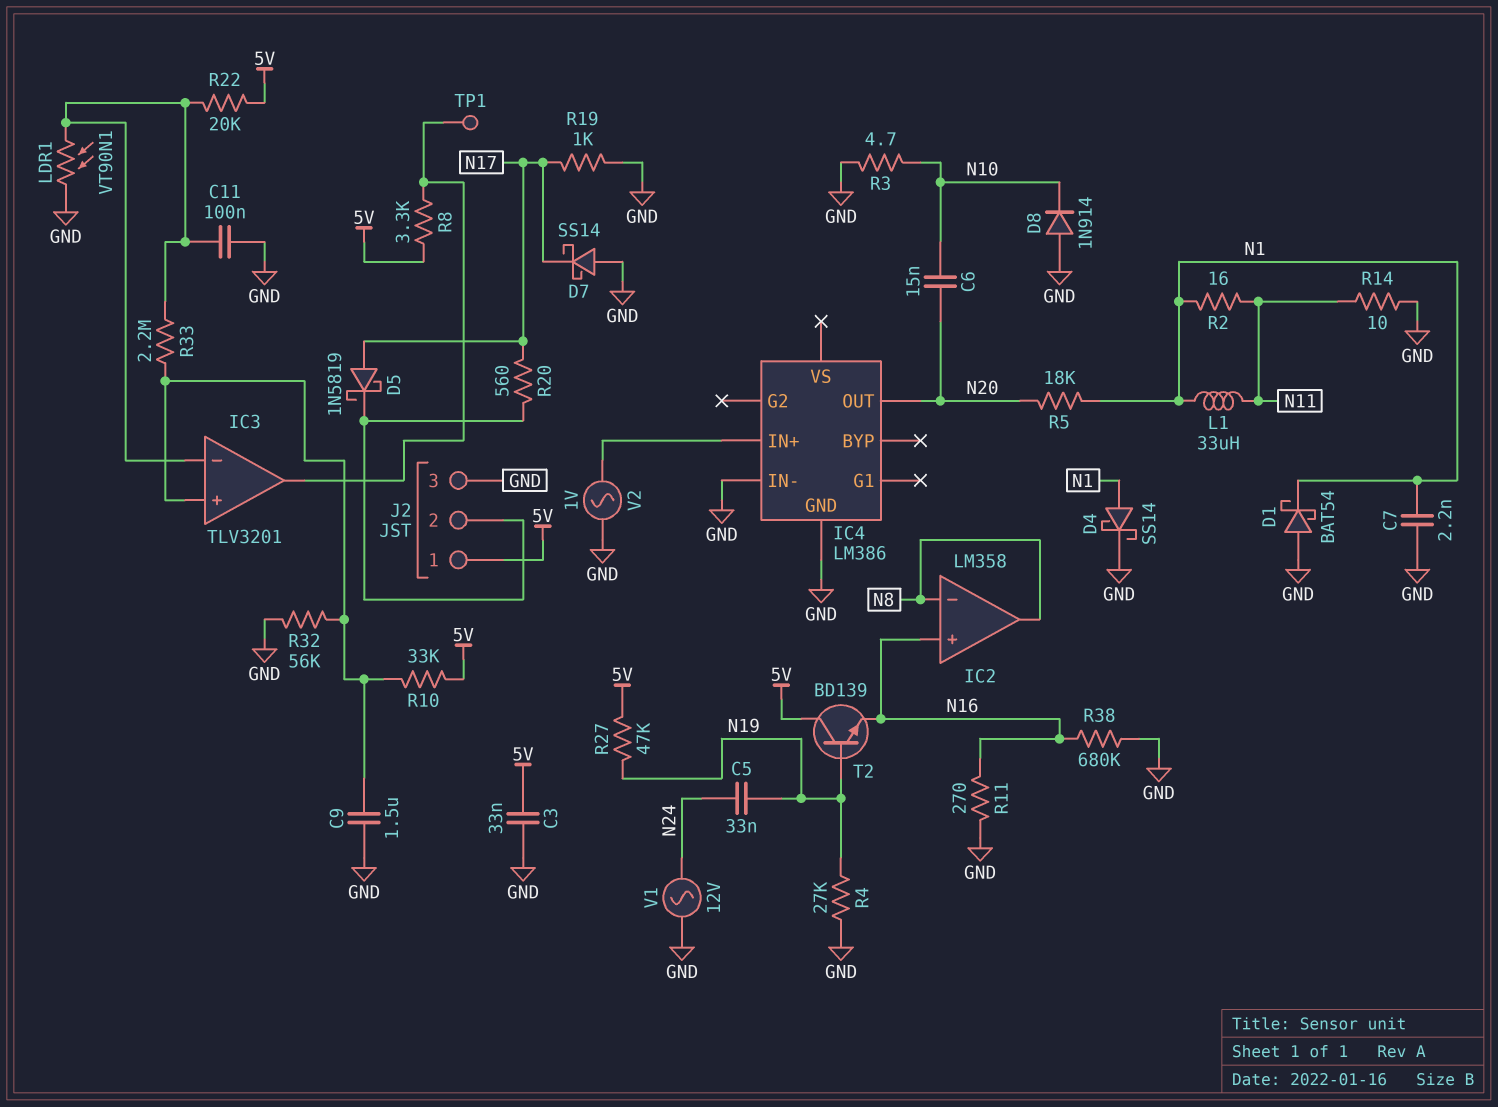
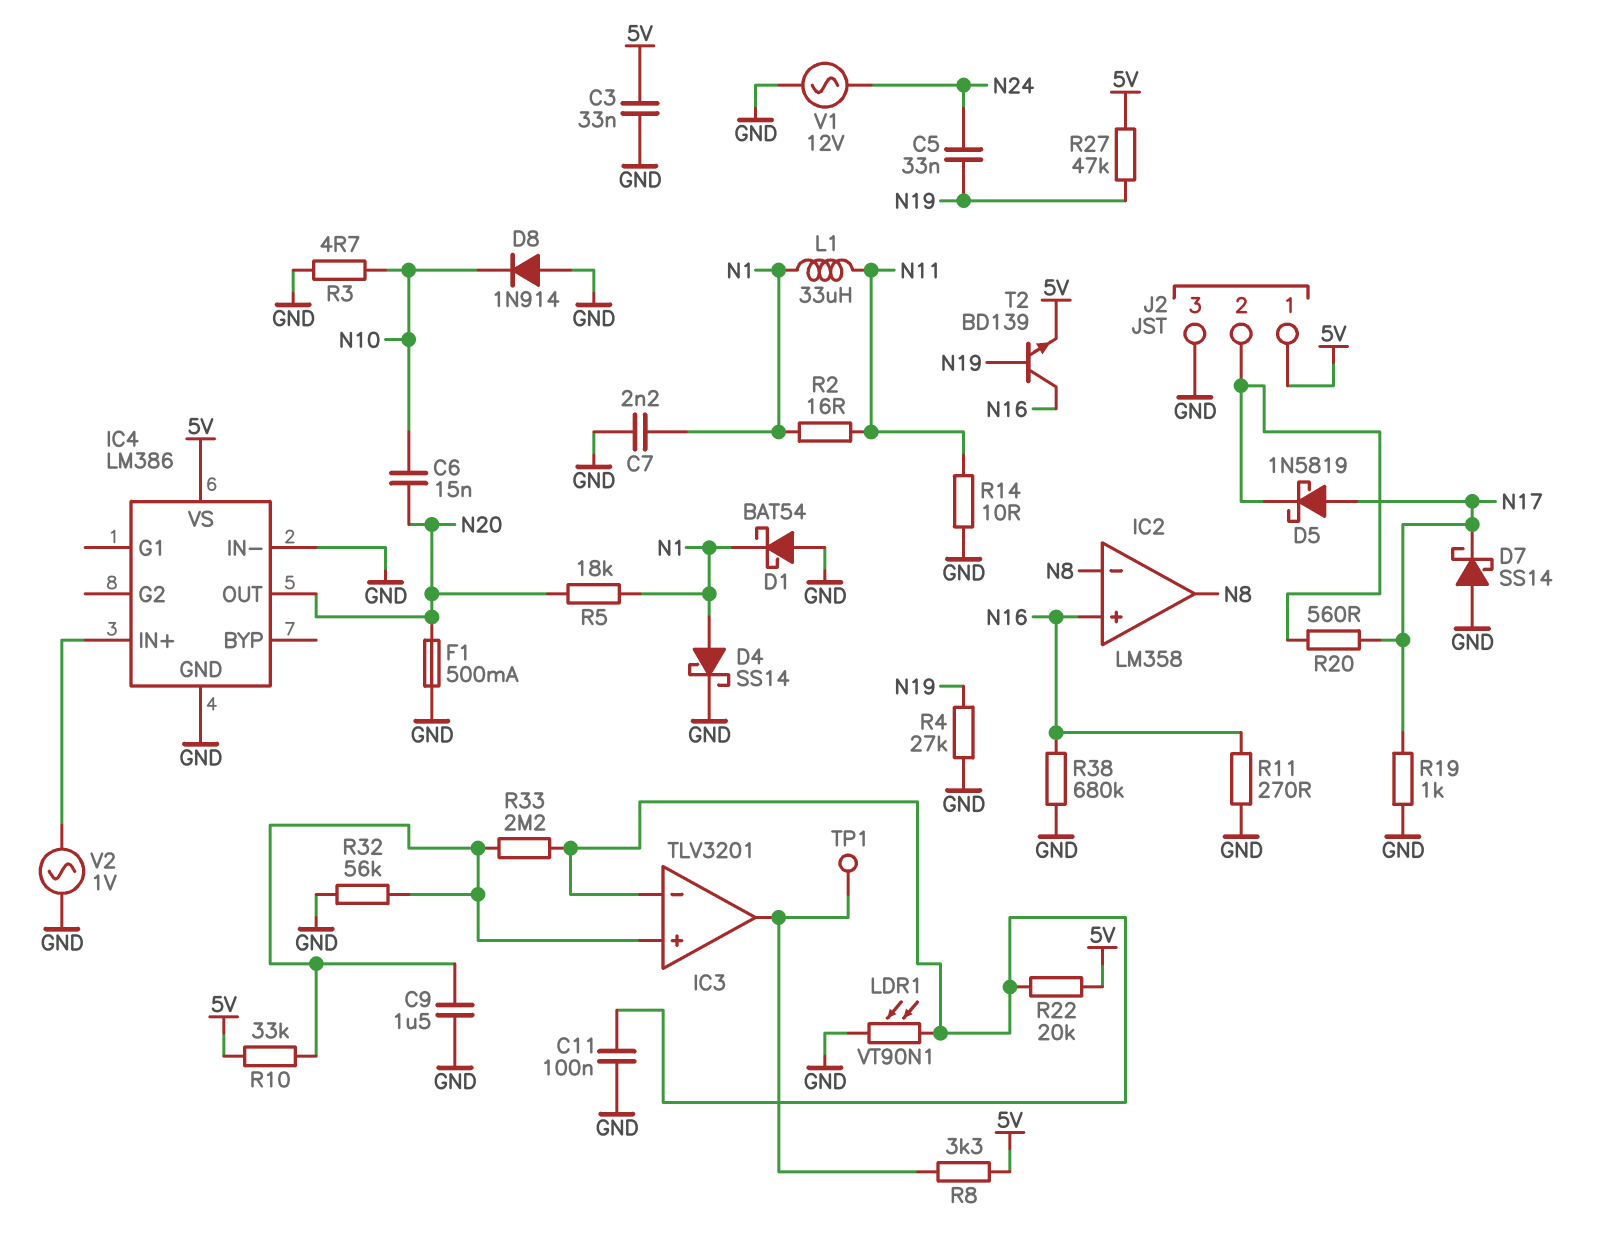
F1: none -> 500mA (GND, N20)
IC4 pin VS: none -> 5V
T2: NPN BD139 (B N19, C 5V, E N16) -> NPN BD139 (B N19, C N16, E 5V)

